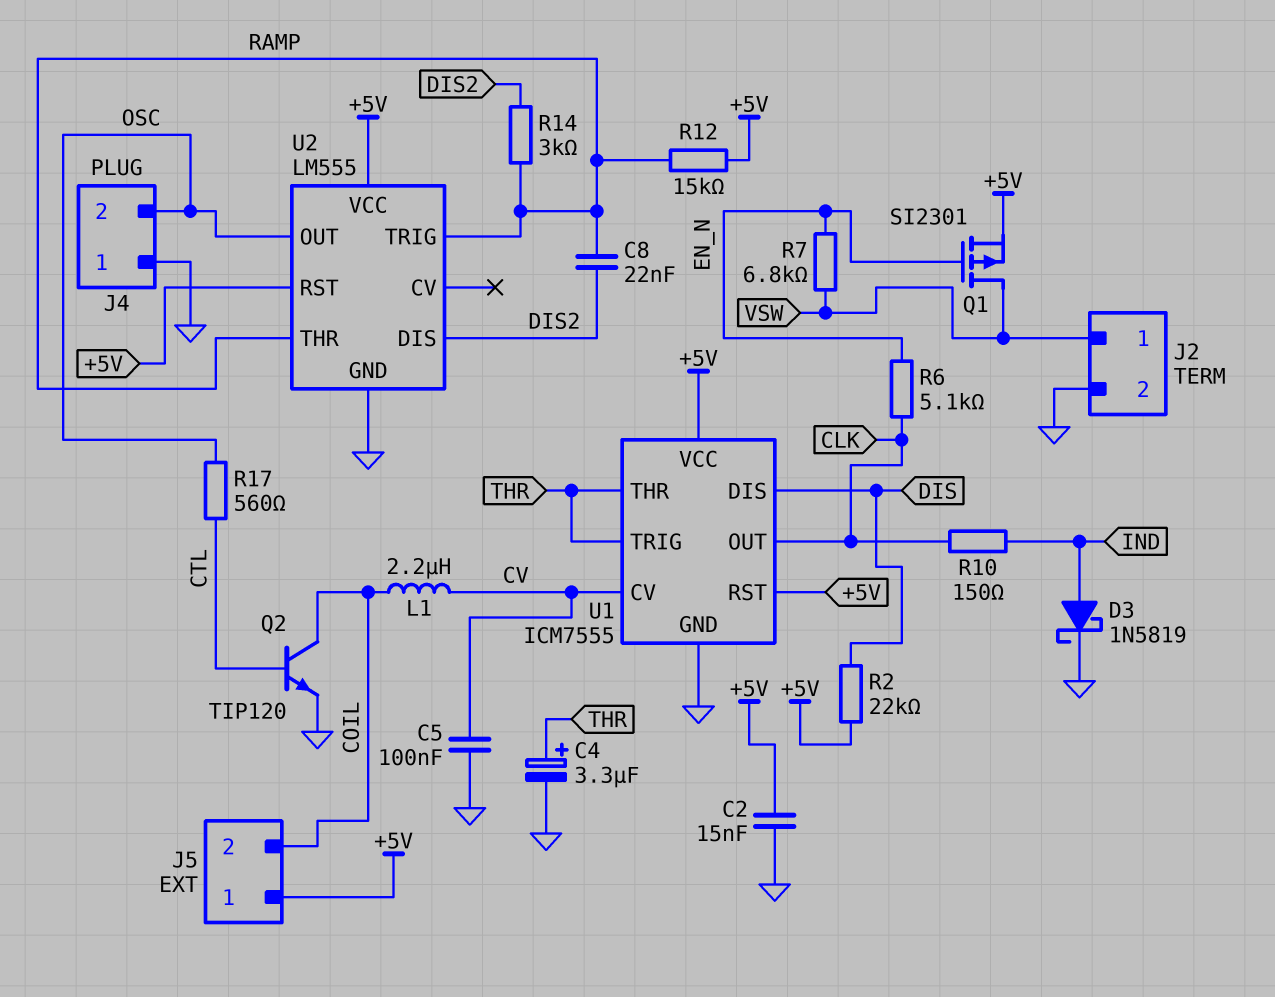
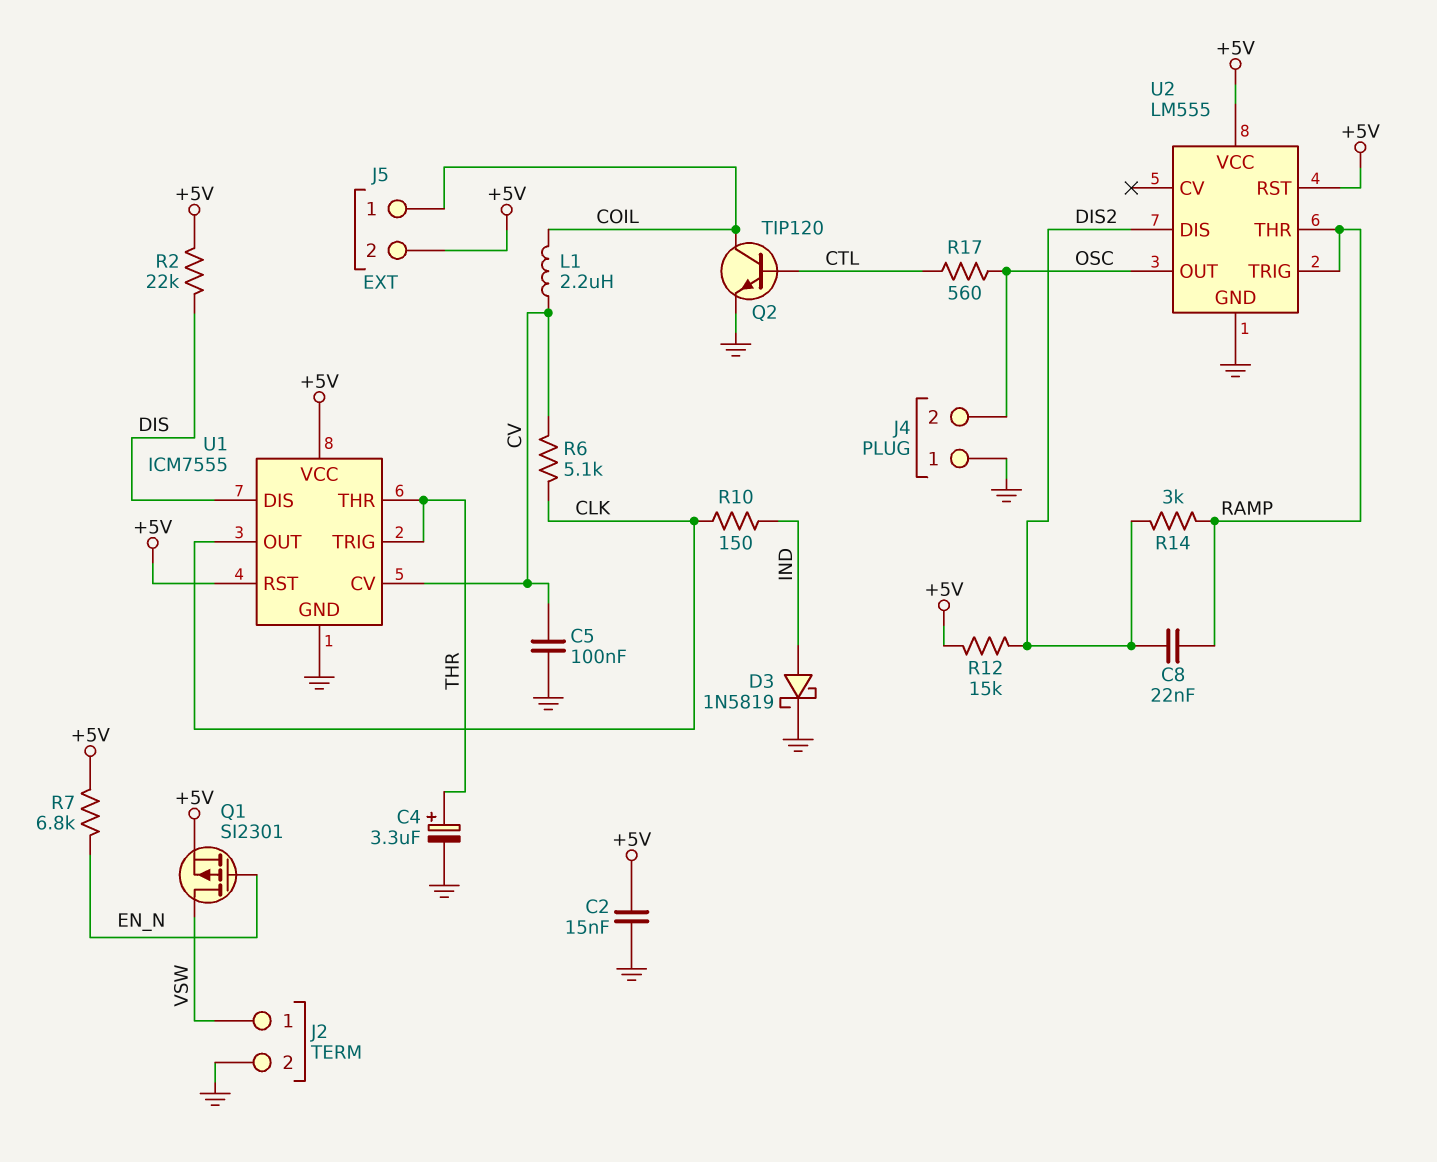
J5 pin 1: +5V -> COIL
J5 pin 2: COIL -> +5V
R6: 5.1k (CLK, EN_N) -> 5.1k (CLK, CV)
R7: 6.8k (EN_N, VSW) -> 6.8k (+5V, EN_N)
R12: 15k (+5V, RAMP) -> 15k (+5V, DIS2)

